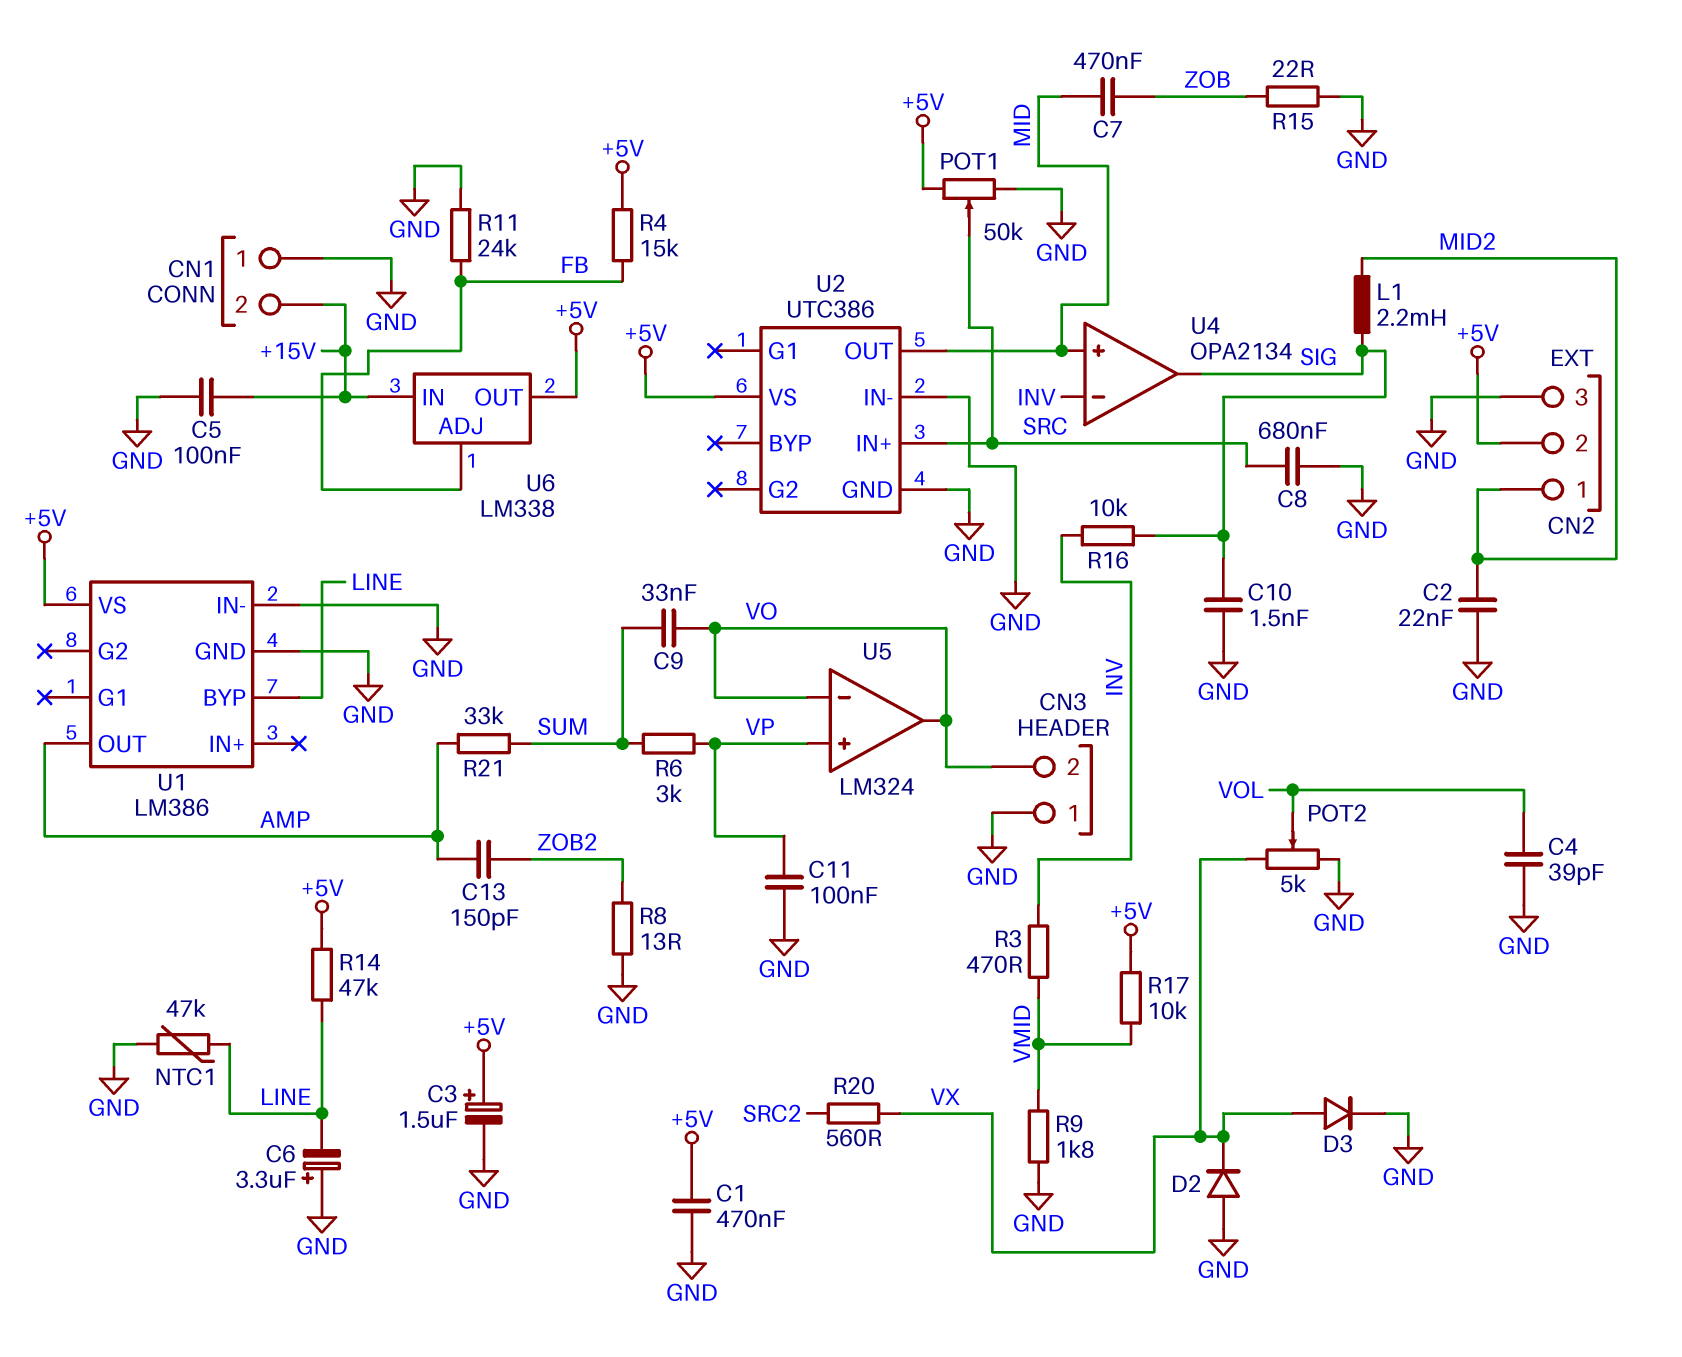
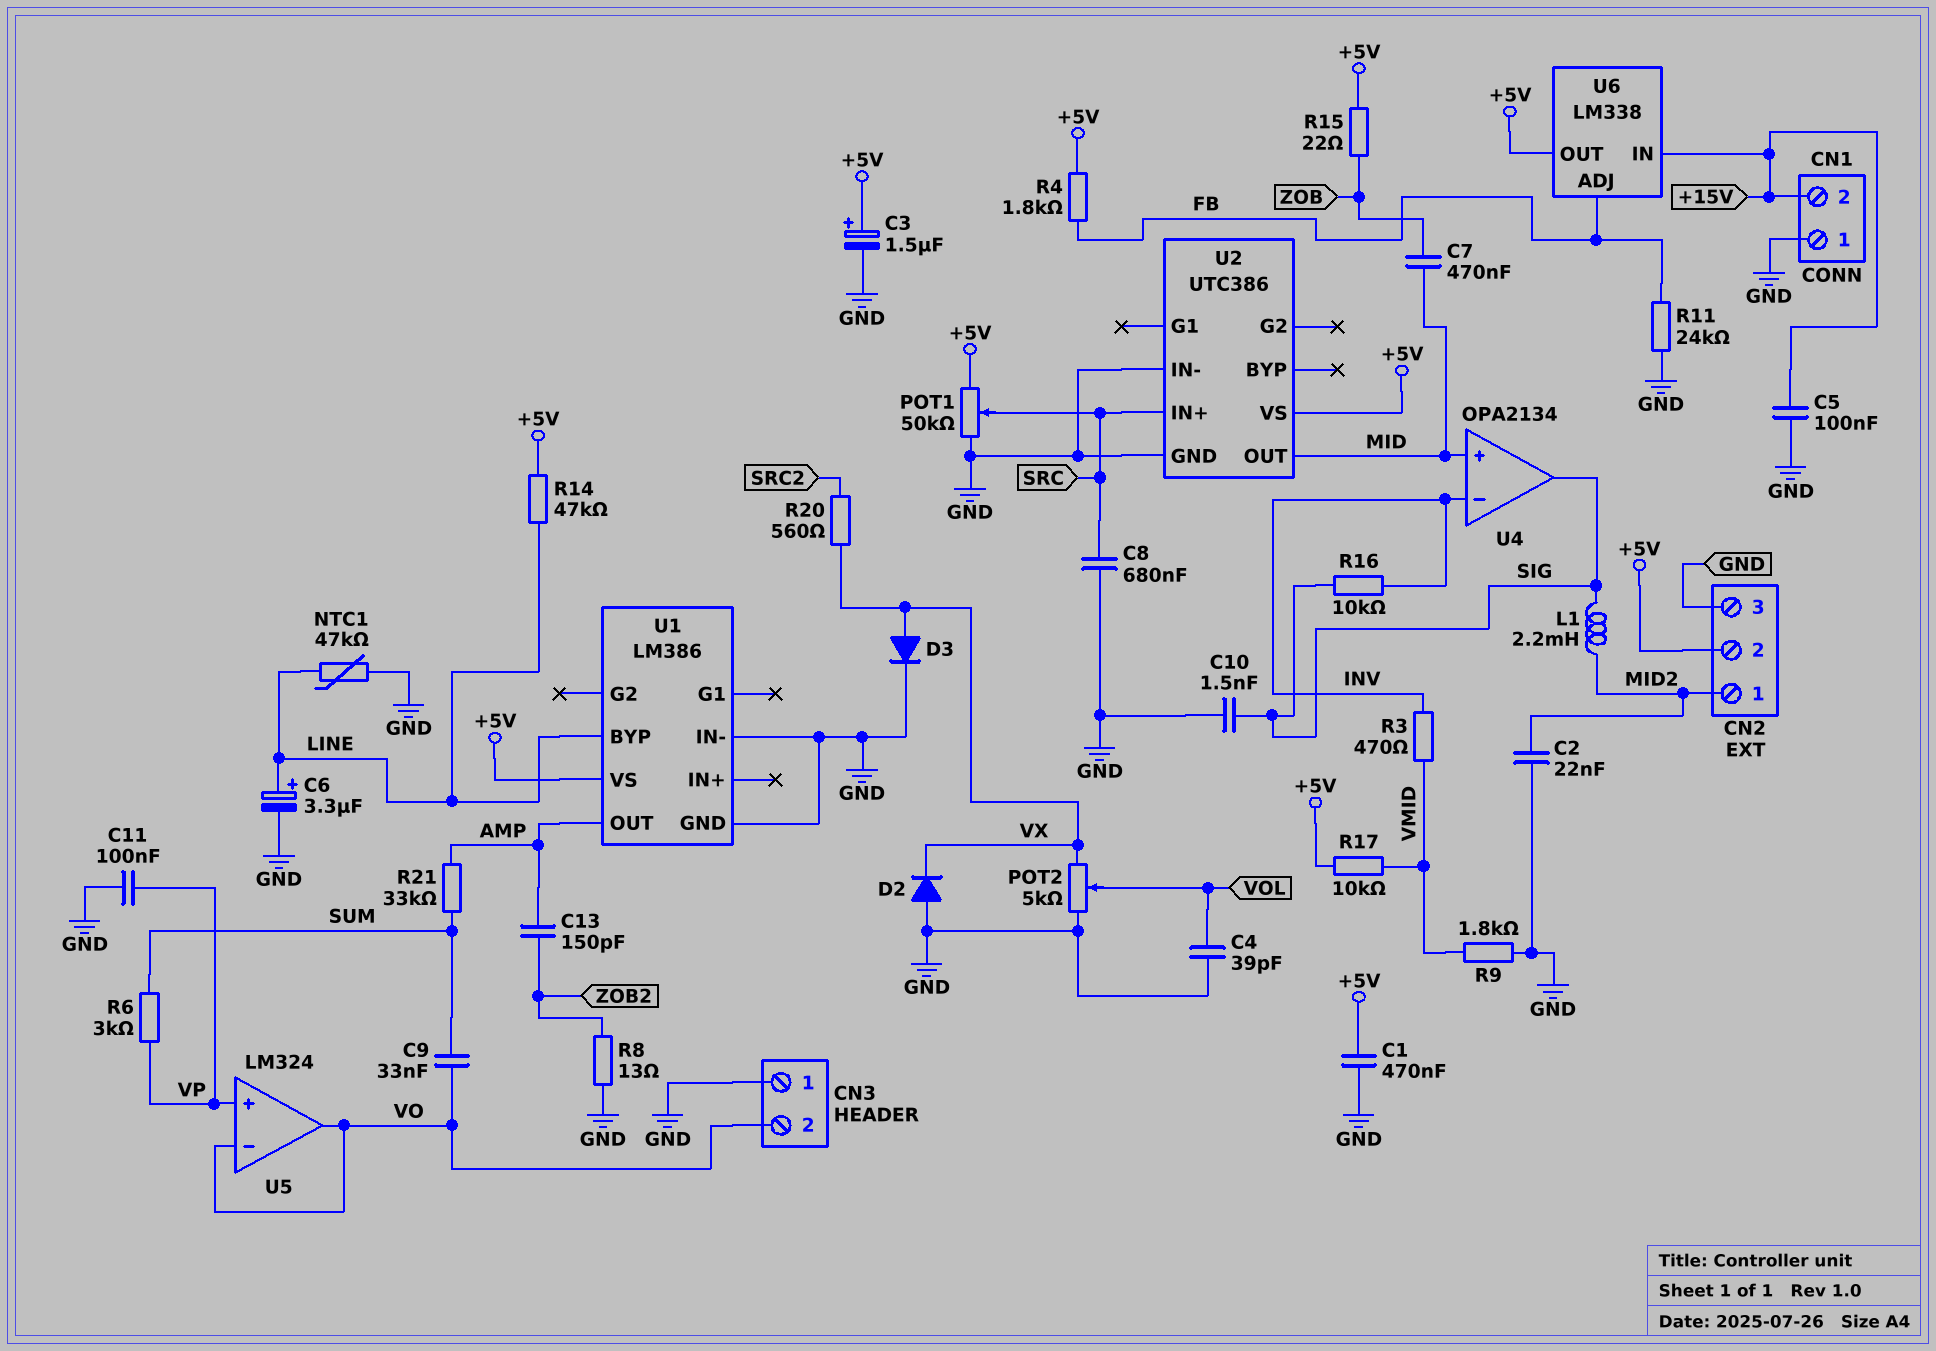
C6: 3.3uF (plus GND, minus LINE) -> 3.3uF (plus LINE, minus GND)
R4: 15k (+5V, FB) -> 1.8k (+5V, FB)
R15: 22 (GND, ZOB) -> 22 (+5V, ZOB)

